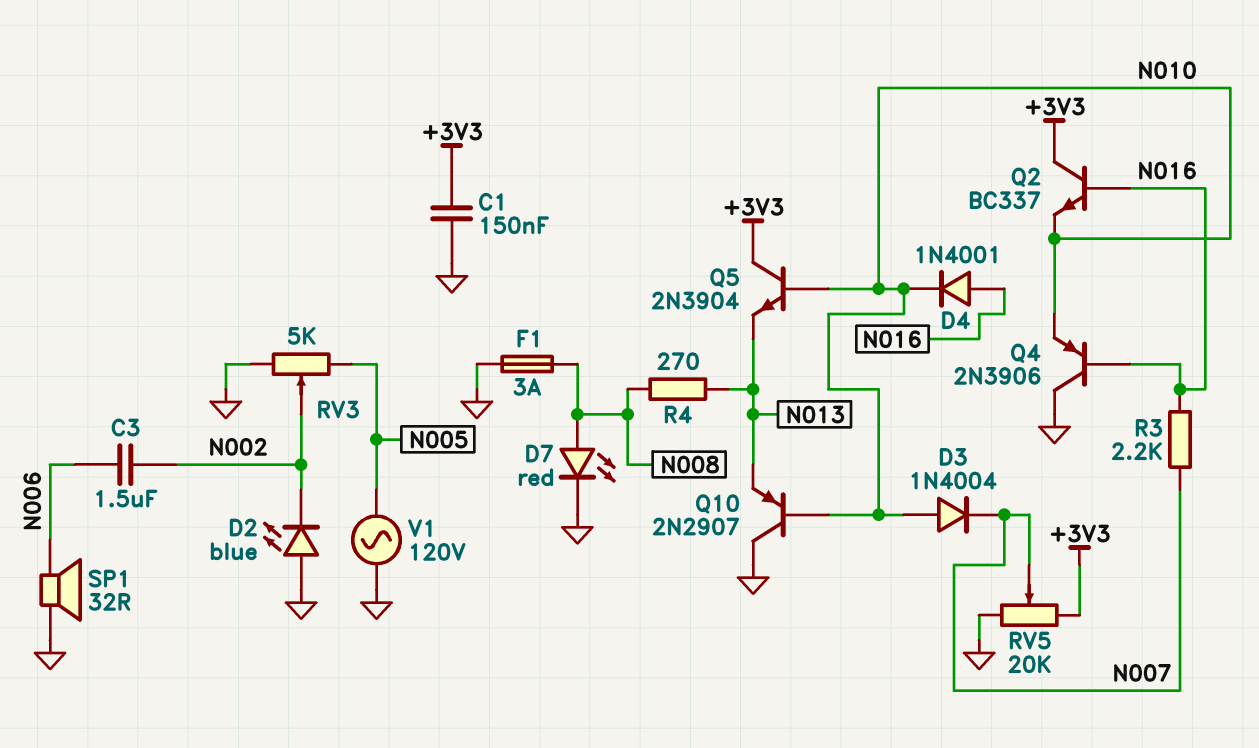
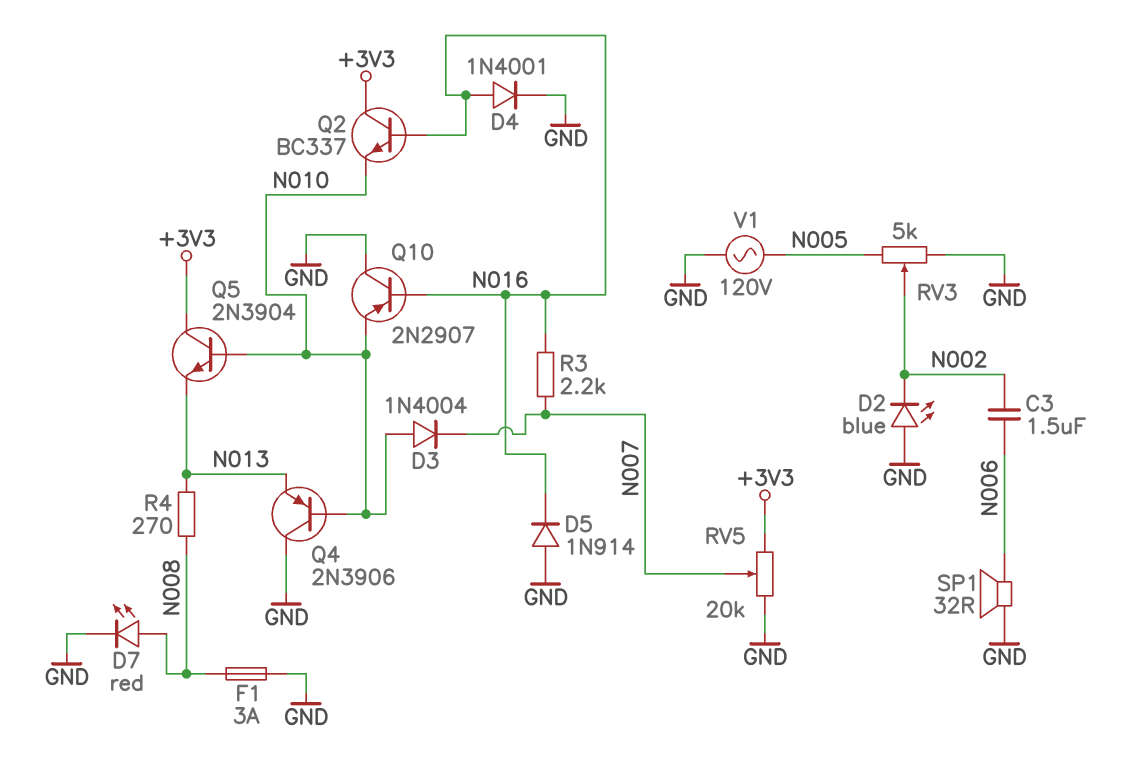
C1: 150nF (+3V3, GND) -> none
D4: diode 1N4001 (A N016, K N010) -> diode 1N4001 (A N016, K GND)
D5: none -> diode 1N914 (A GND, K N016)
Q4: PNP 2N3906 (B N016, C GND, E N010) -> PNP 2N3906 (B N010, C GND, E N013)
Q10: PNP 2N2907 (B N010, C GND, E N013) -> PNP 2N2907 (B N016, C GND, E N010)

